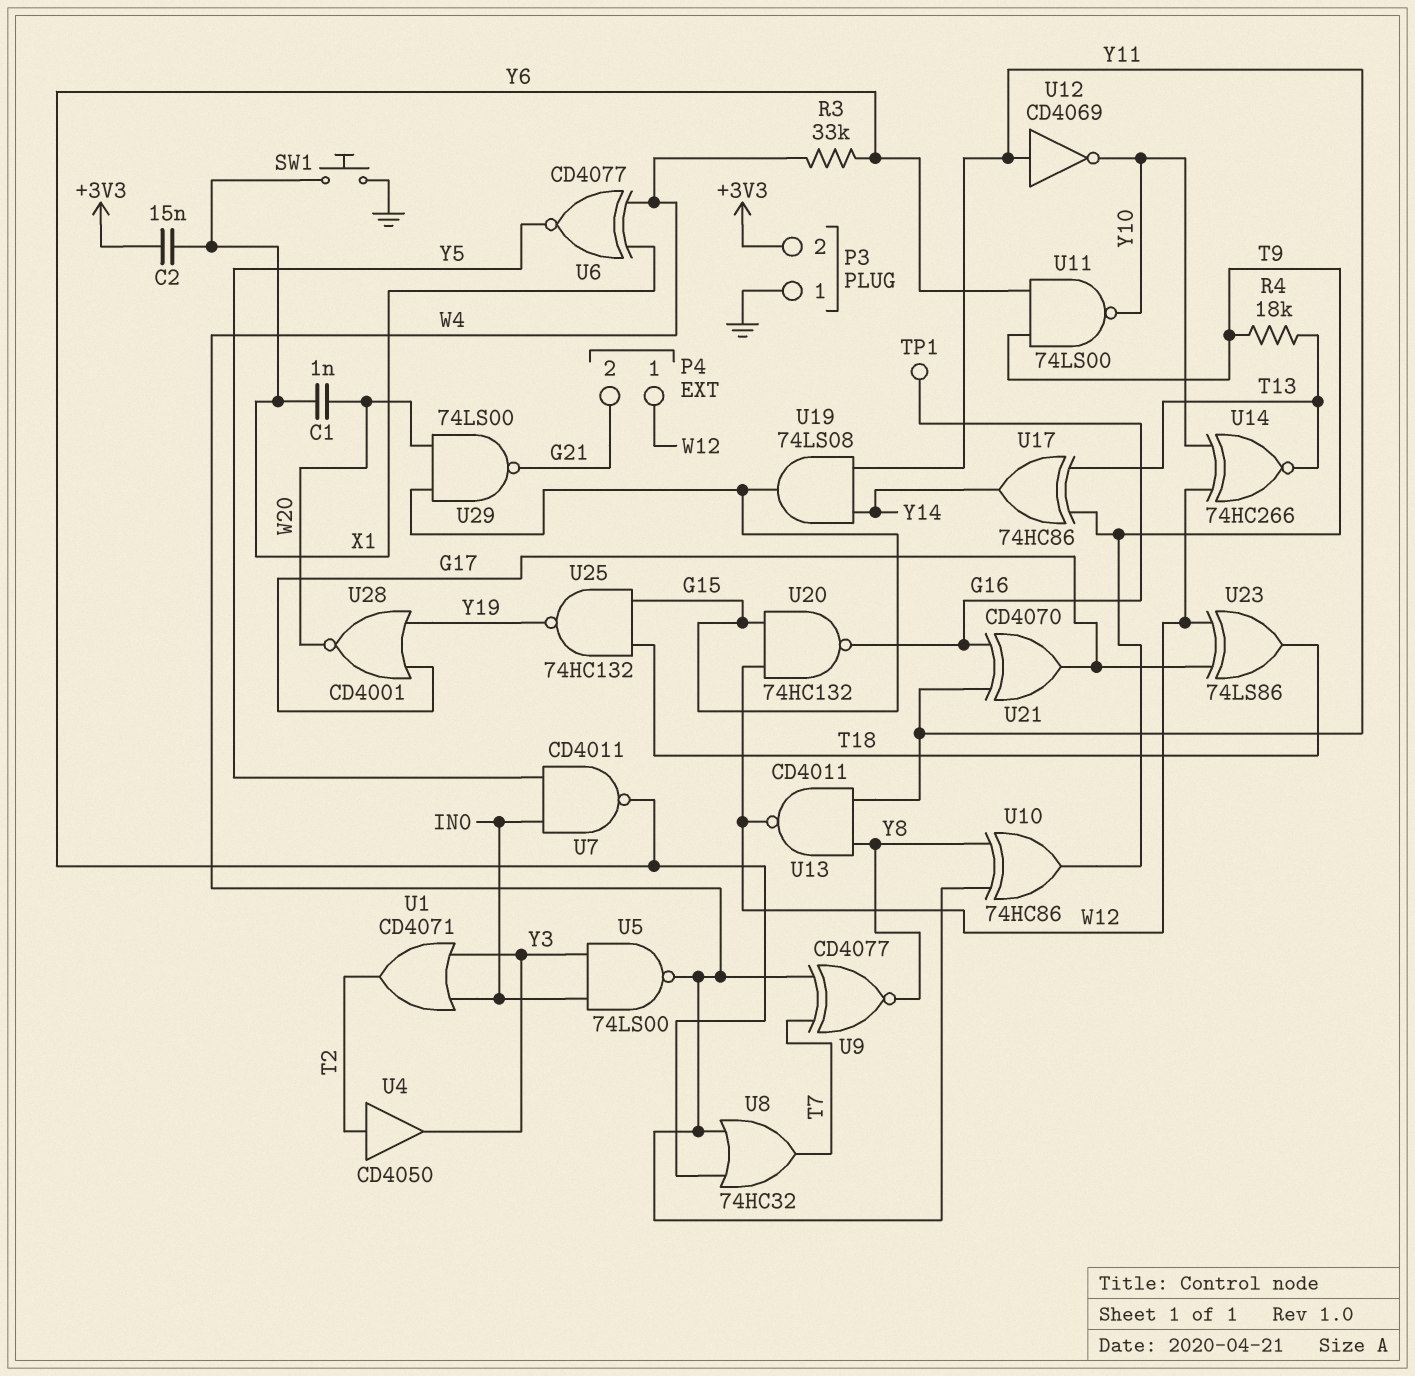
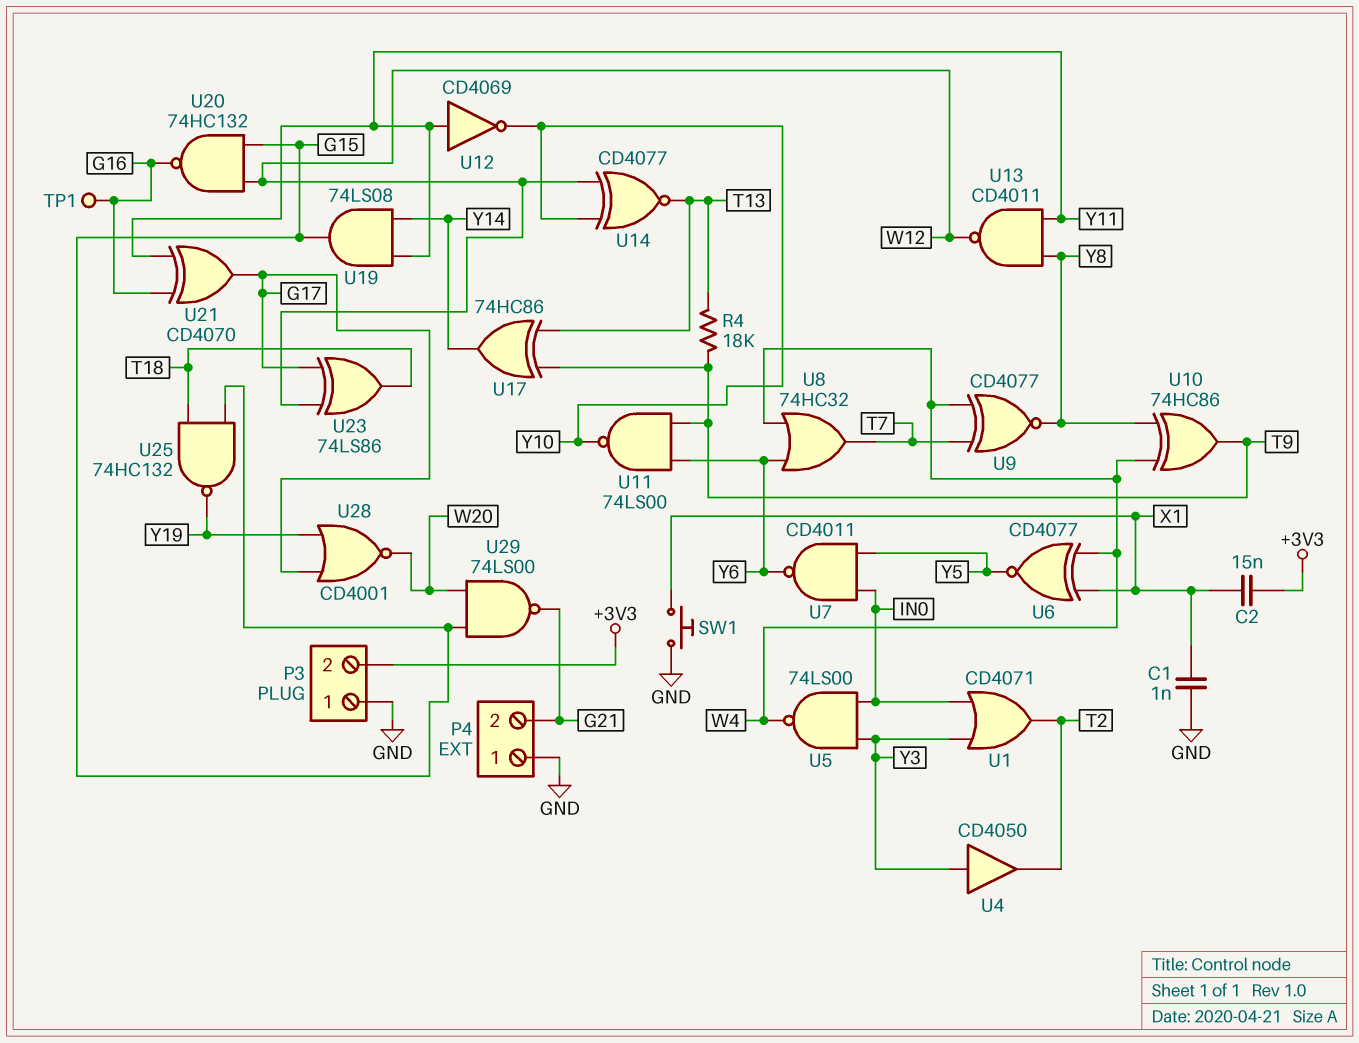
C1: 1nF (W20, X1) -> 1nF (GND, X1)
P4 pin 1: W12 -> GND
R3: 33k (W4, Y6) -> none
U4: buffer CD4050 (in T2, out Y3) -> buffer CD4050 (in Y3, out T2)
U14: XNOR 74HC266 (in W12, in Y10, out T13) -> XNOR CD4077 (in W12, in Y10, out T13)

